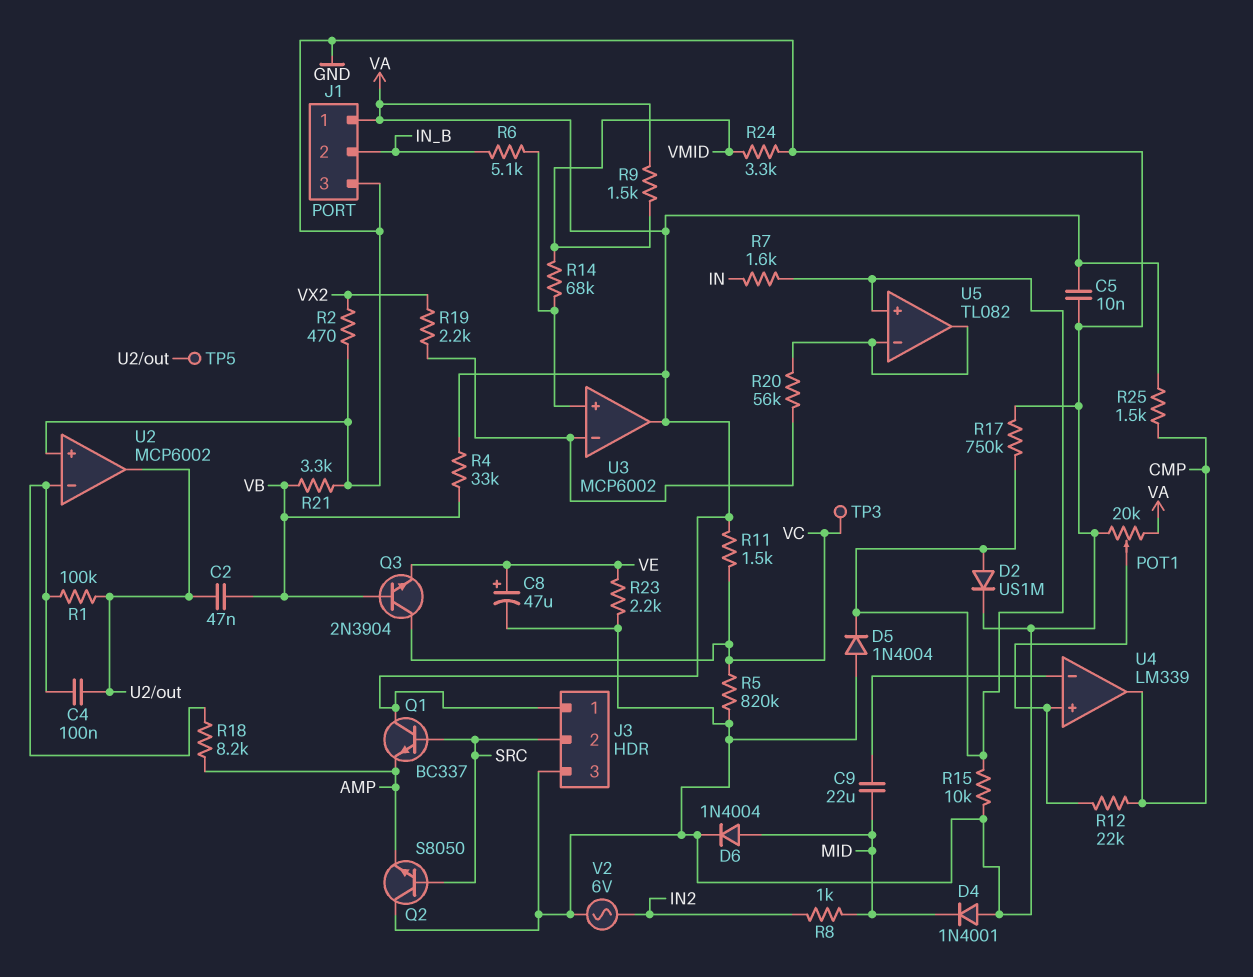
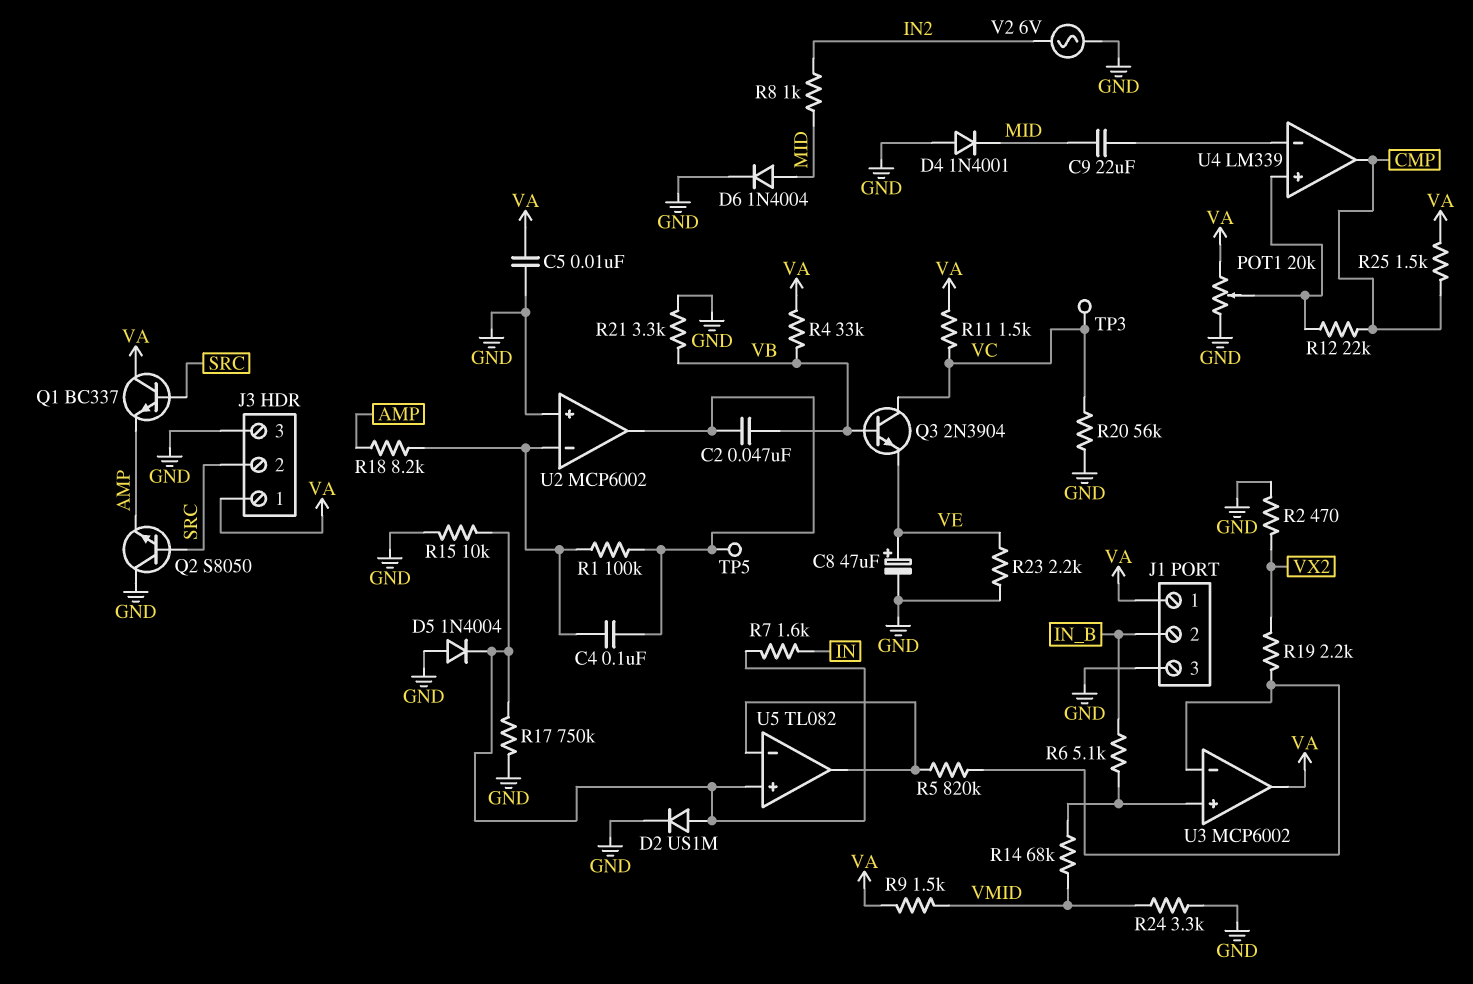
R5: 820k (GND, VC) -> 820k (U3/in-, U5/in-)
R20: 56k (U3/in-, U5/in-) -> 56k (GND, VC)

